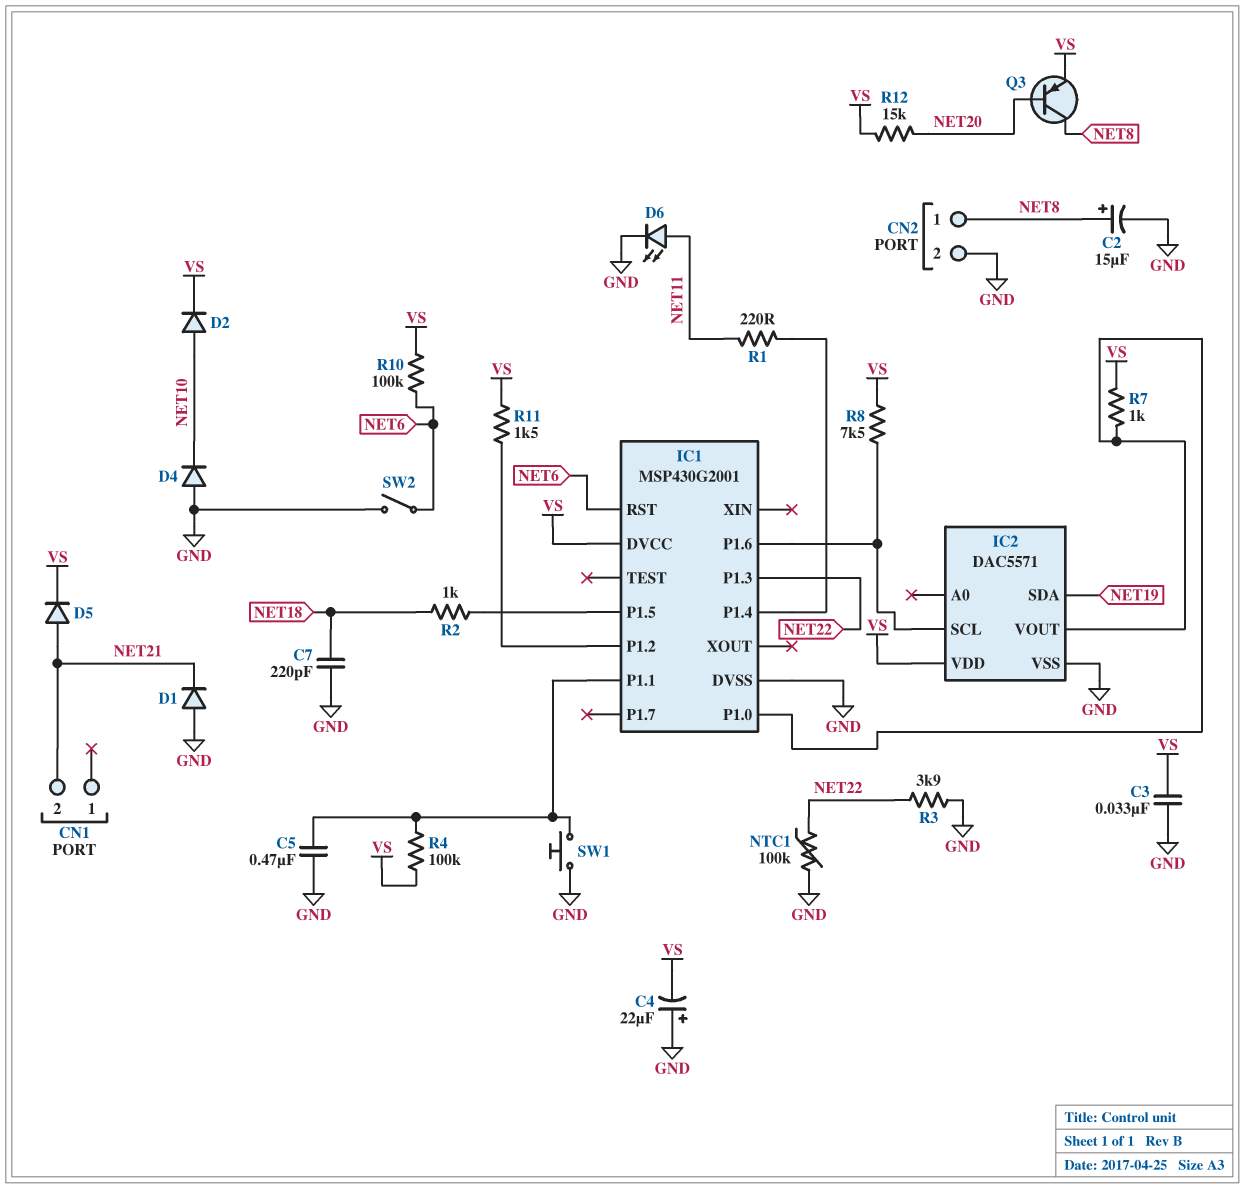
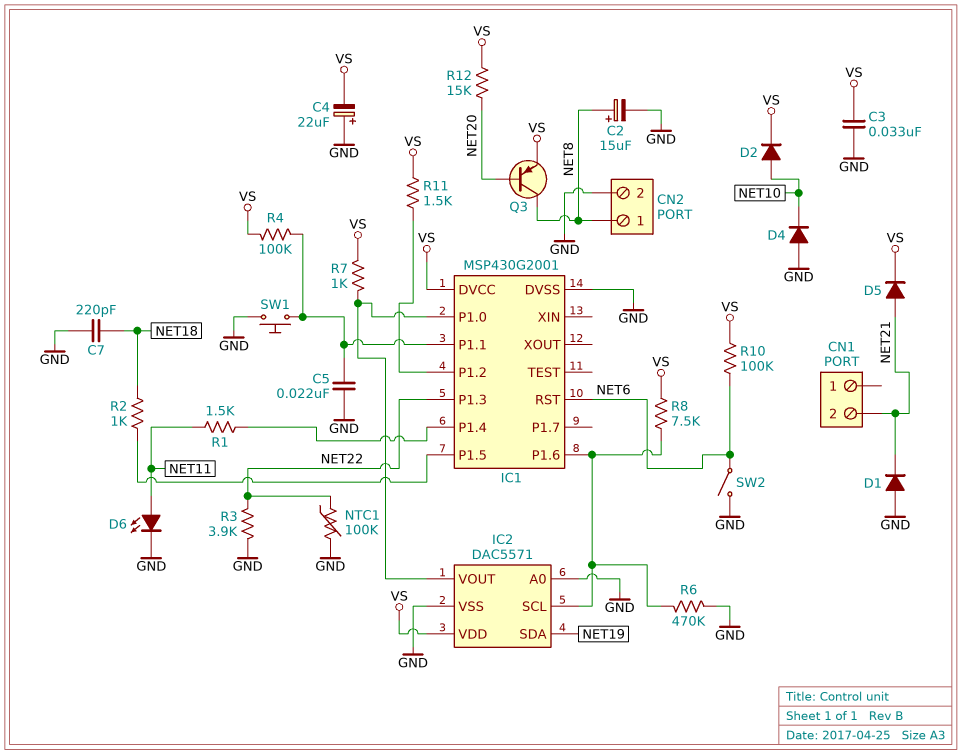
C5: 470nF (GND, IC1/P1.1) -> 22nF (GND, IC1/P1.1)
IC2 pin A0: none -> GND
R1: 220 (IC1/P1.4, NET11) -> 1.5k (IC1/P1.4, NET11)
R6: none -> 470k (GND, IC1/P1.6)

